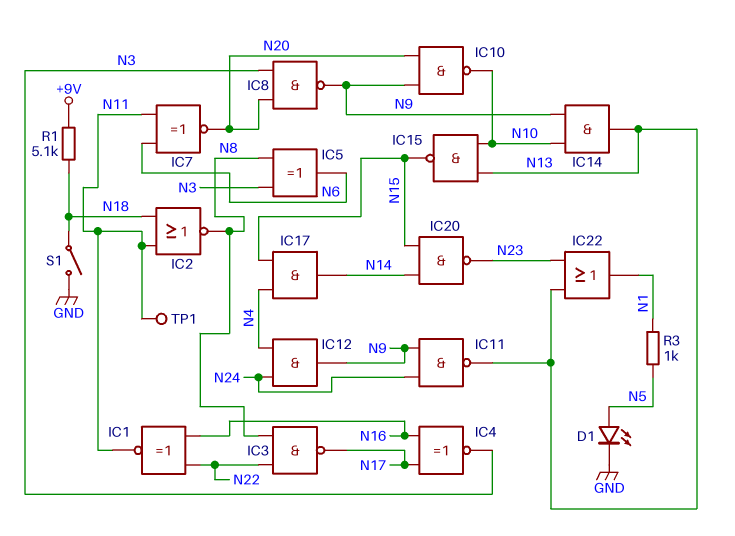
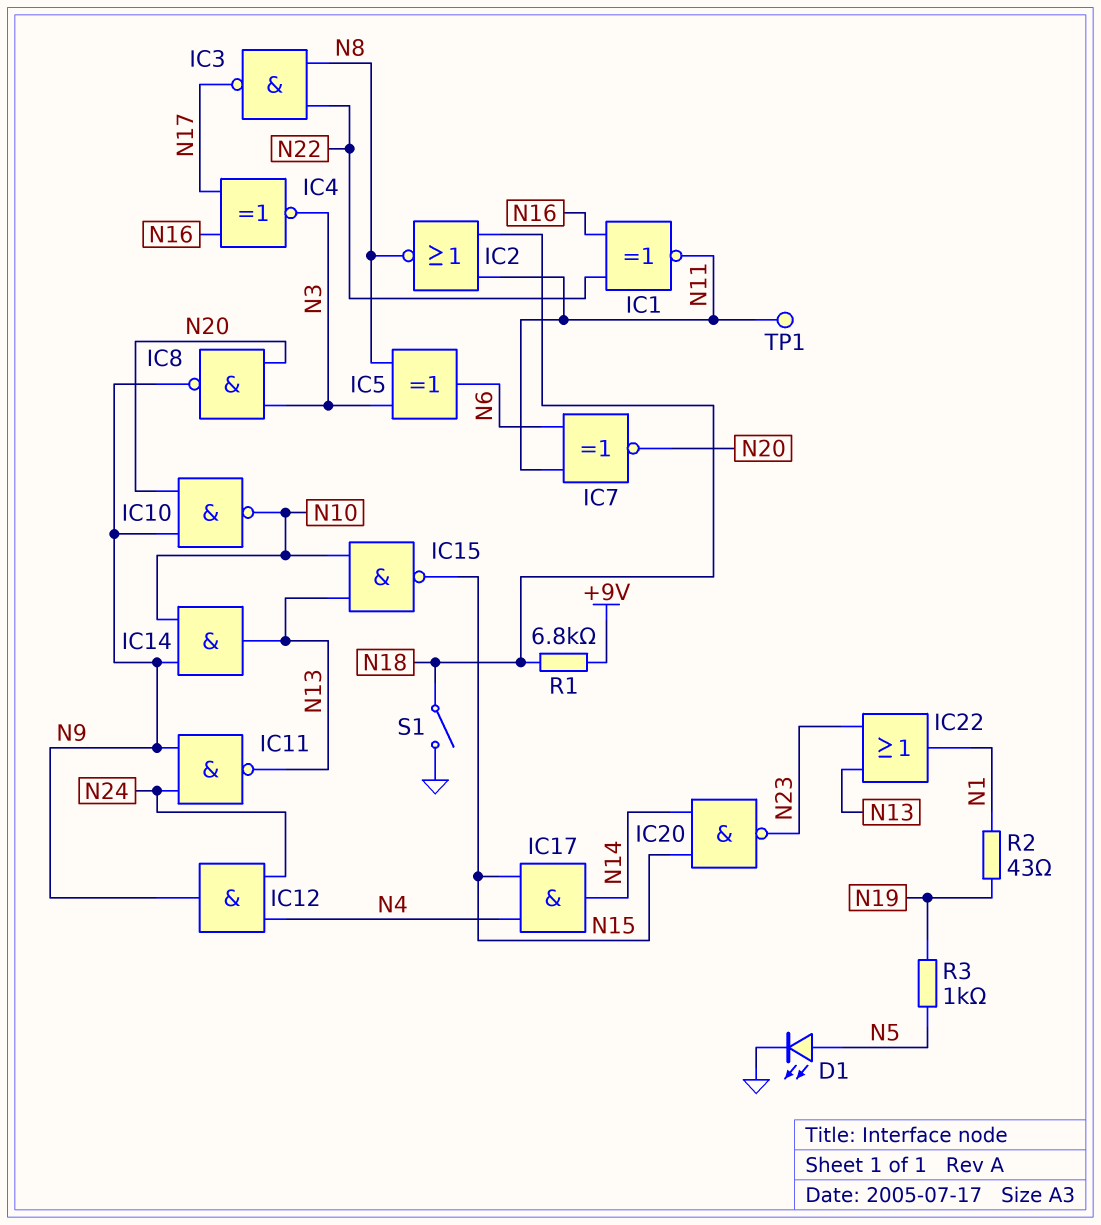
R1: 5.1k (+9V, N18) -> 6.8k (+9V, N18)
R2: none -> 43 (N1, N19)
R3: 1k (N1, N5) -> 1k (N5, N19)

